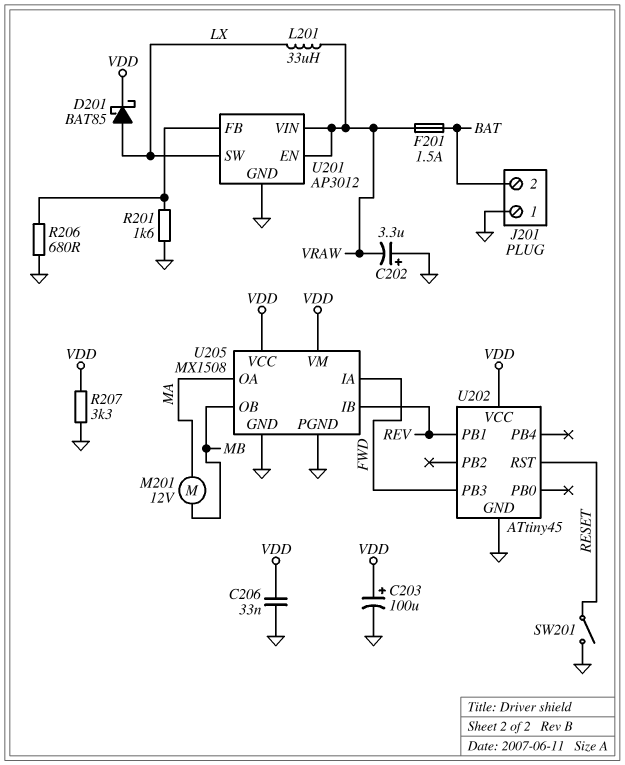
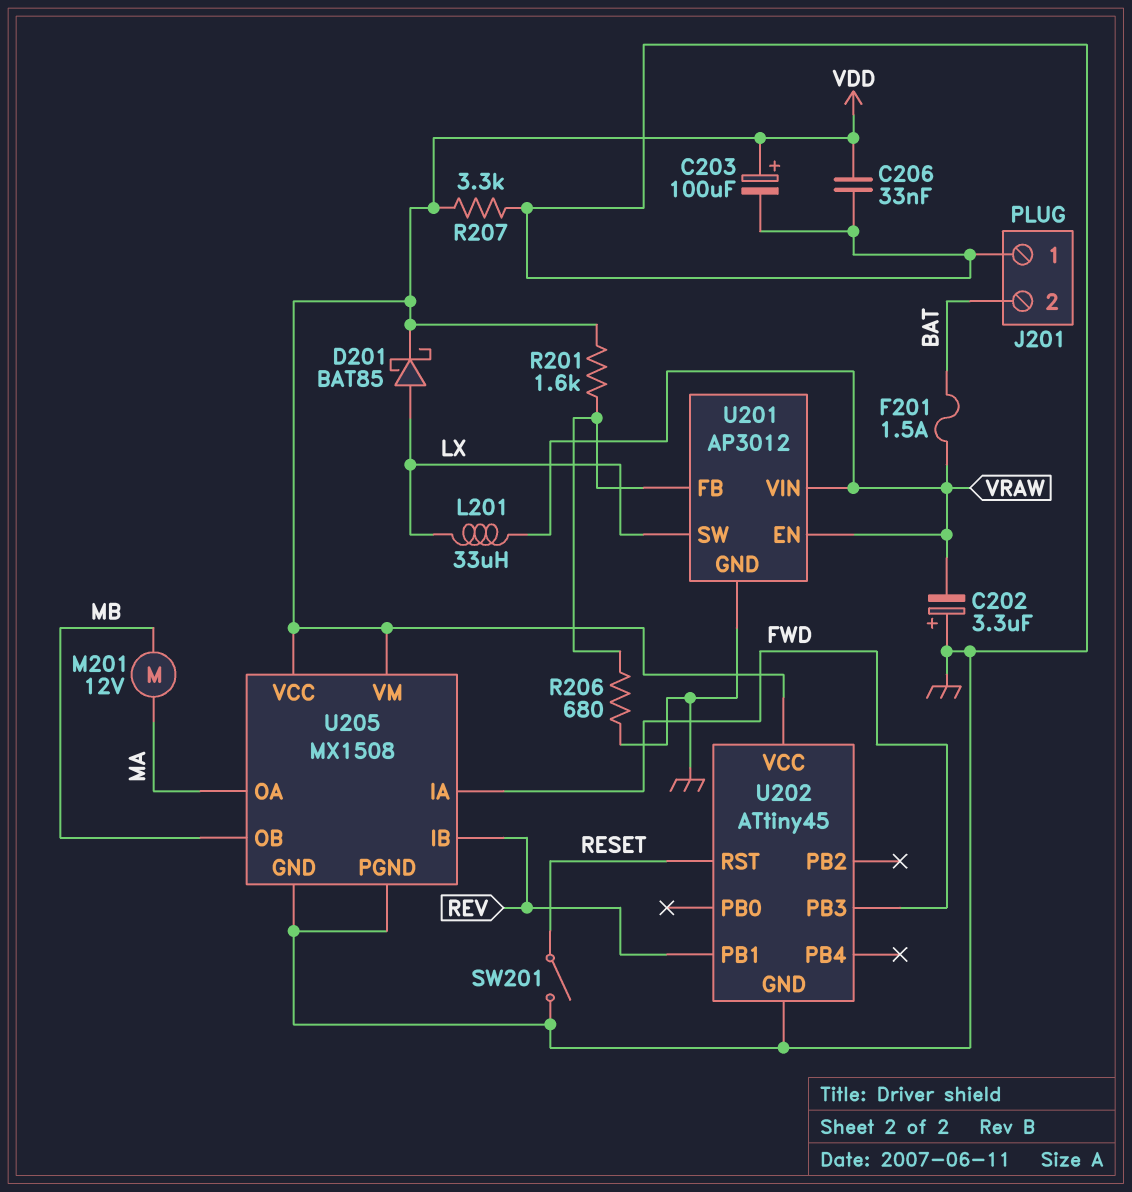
R201: 1.6k (GND, U201/FB) -> 1.6k (U201/FB, VDD)

